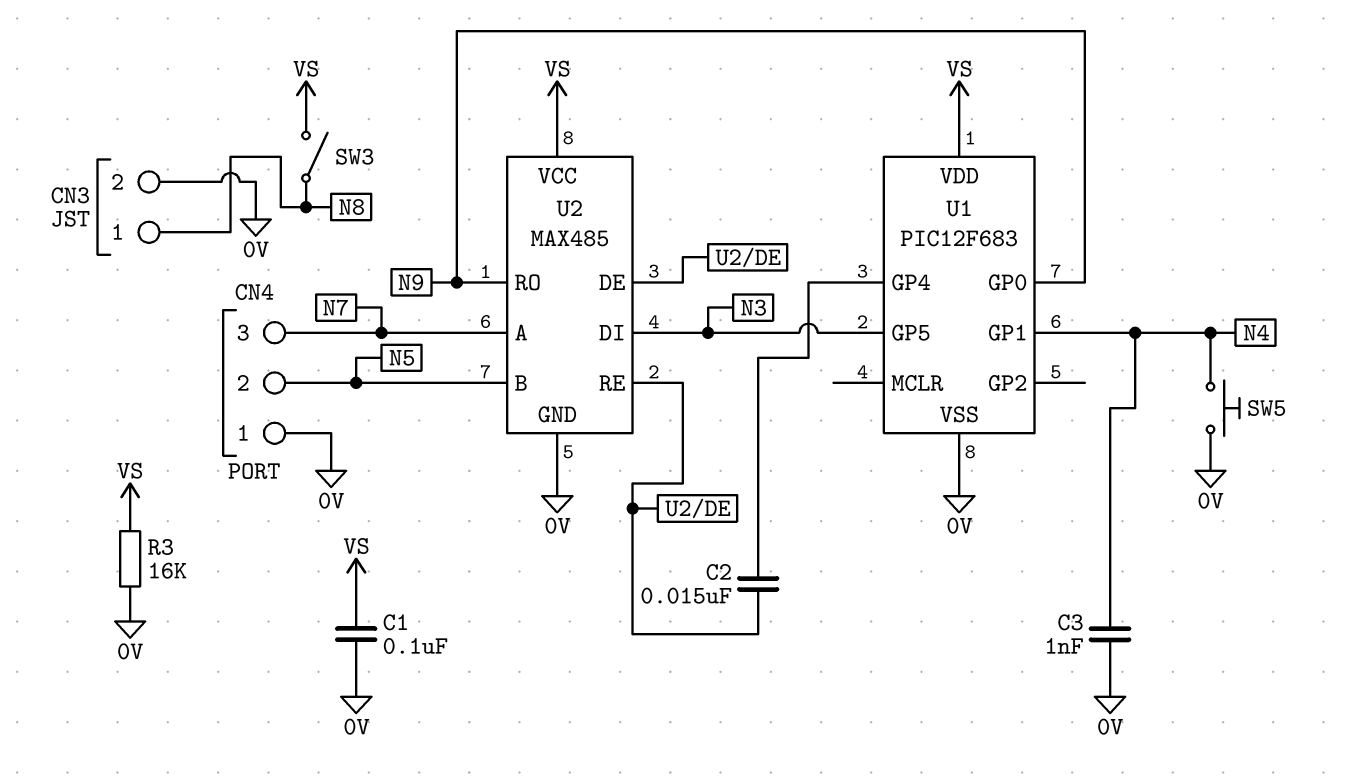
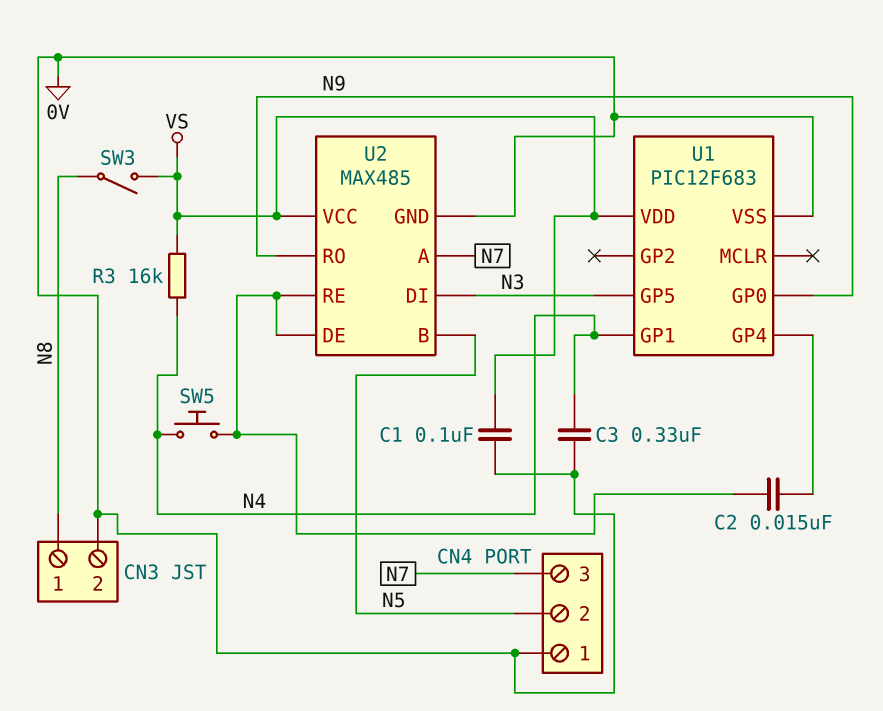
C3: 1nF (0V, N4) -> 330nF (0V, N4)
R3: 16k (0V, VS) -> 16k (N4, VS)
SW5: button (0V, N4) -> button (N4, U2/DE)

